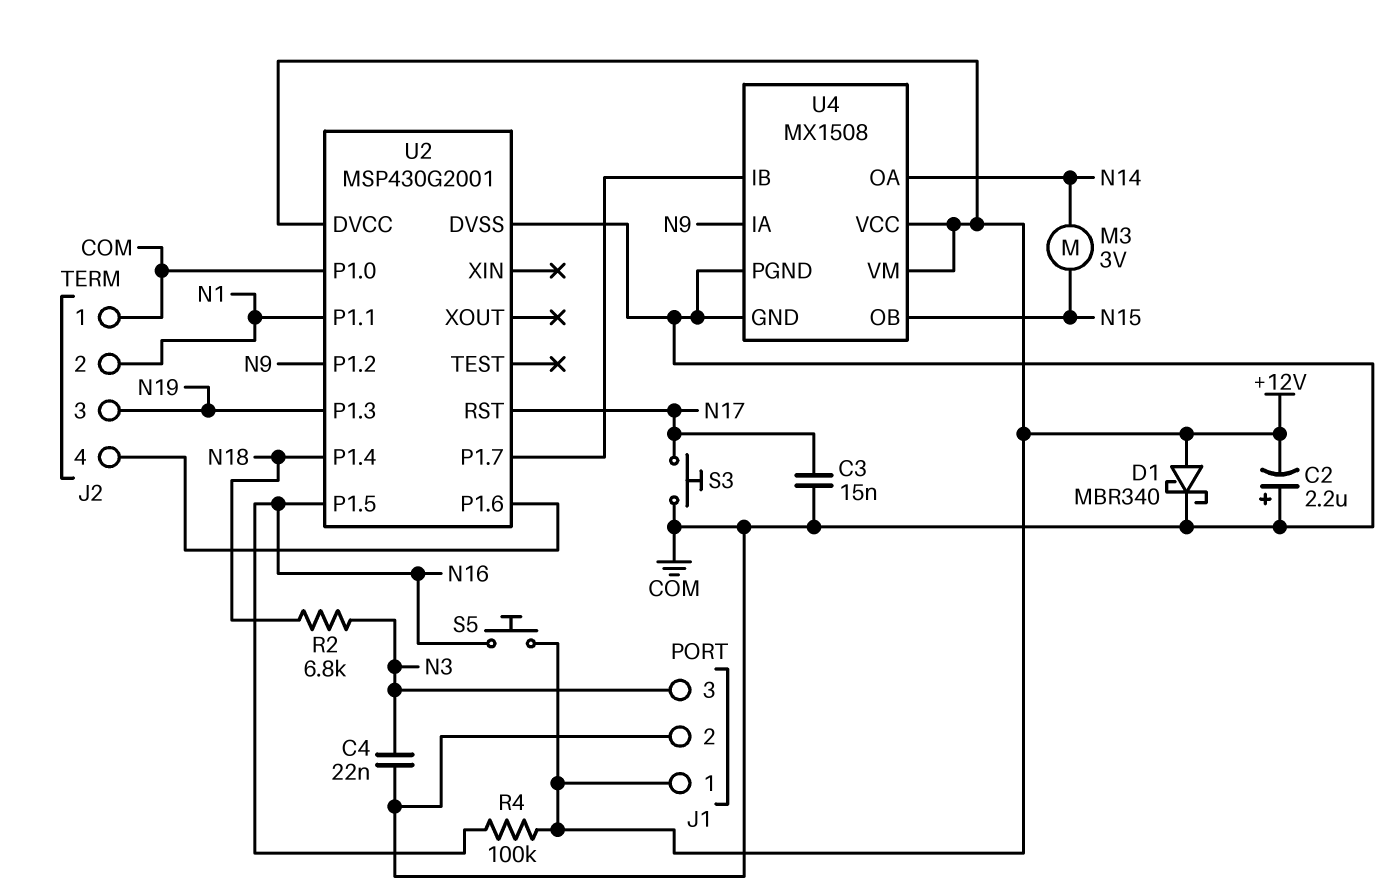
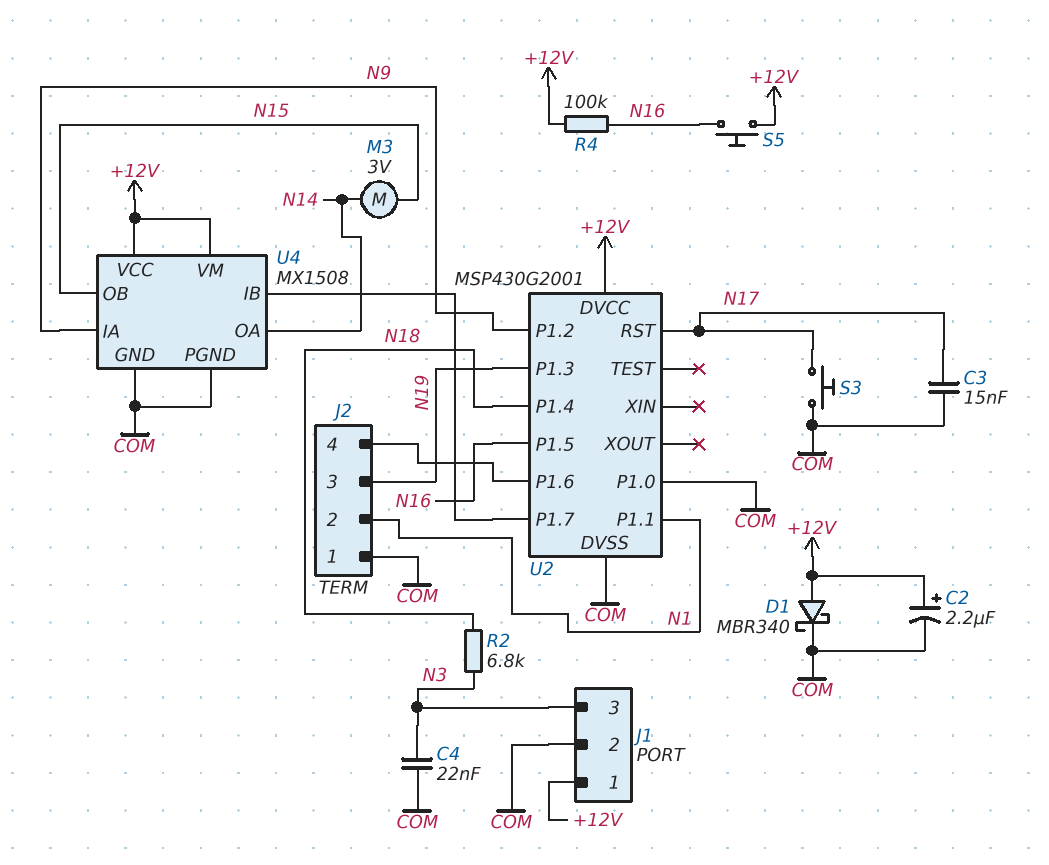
C2: 2.2uF (plus COM, minus +12V) -> 2.2uF (plus +12V, minus COM)

